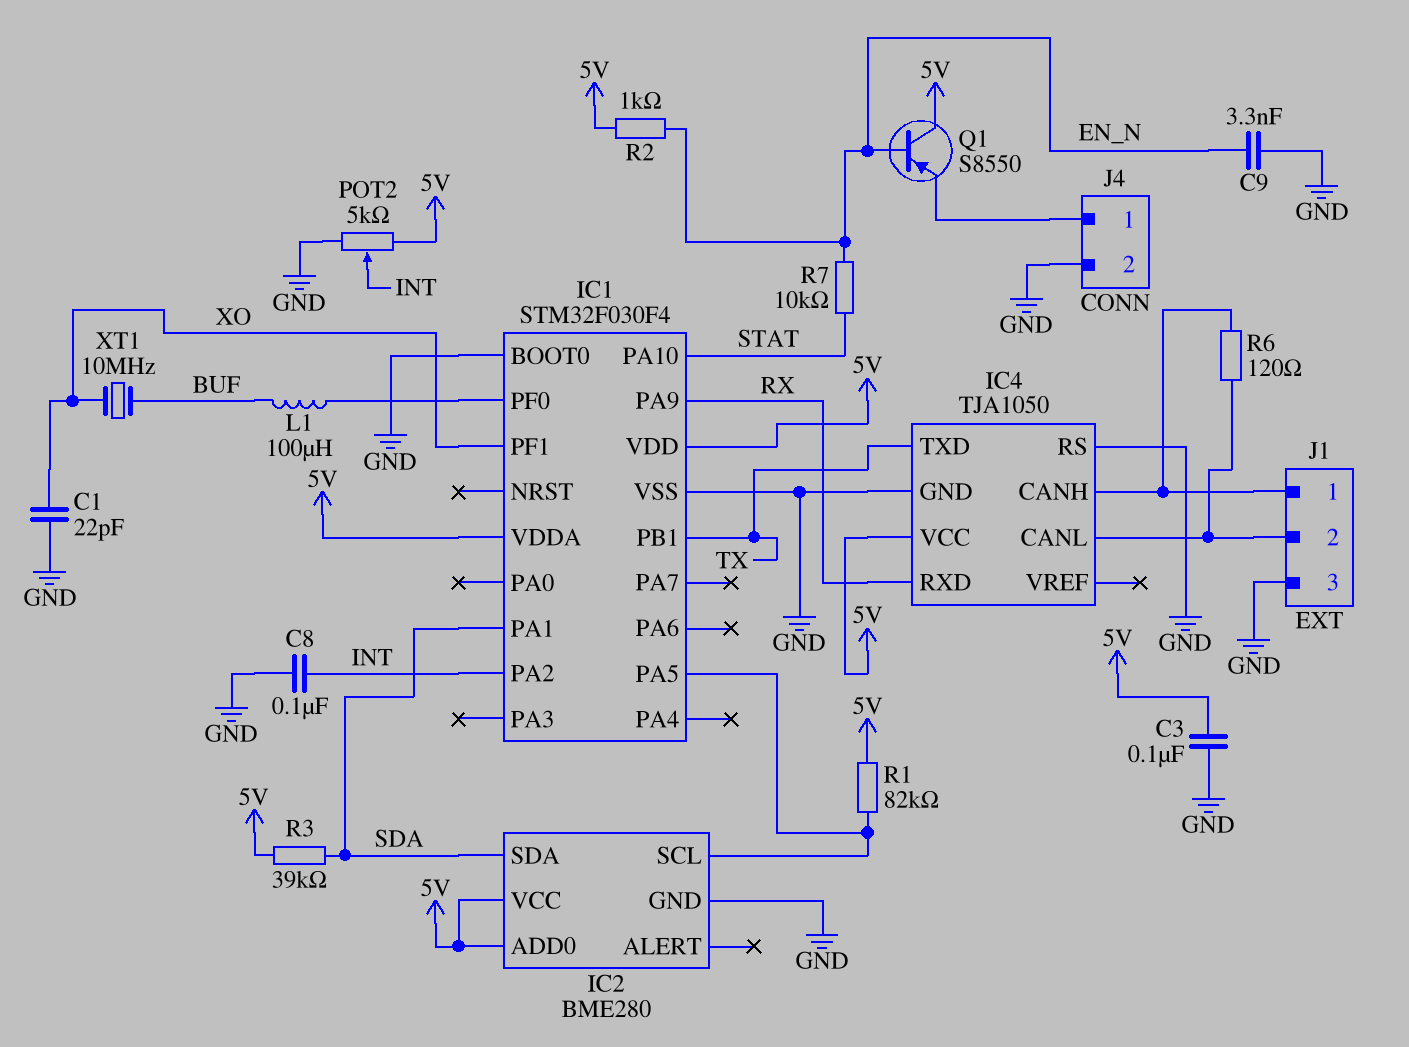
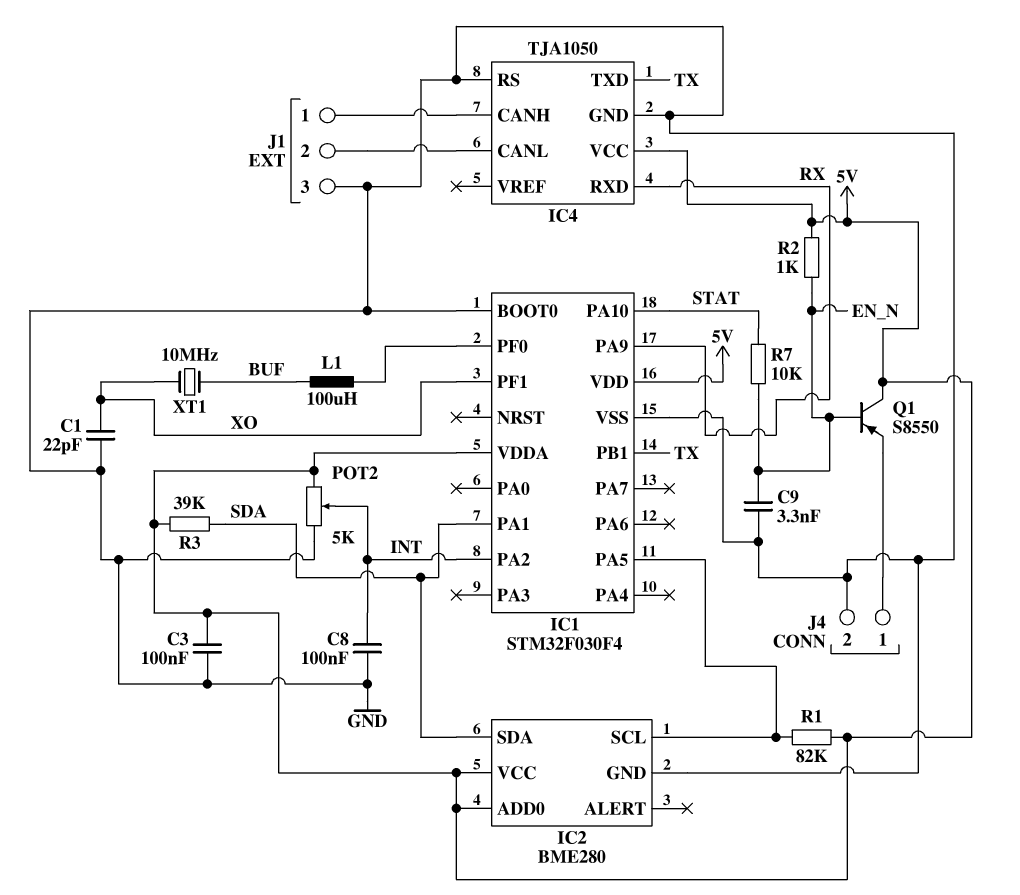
R6: 120 (IC4/CANH, IC4/CANL) -> none

